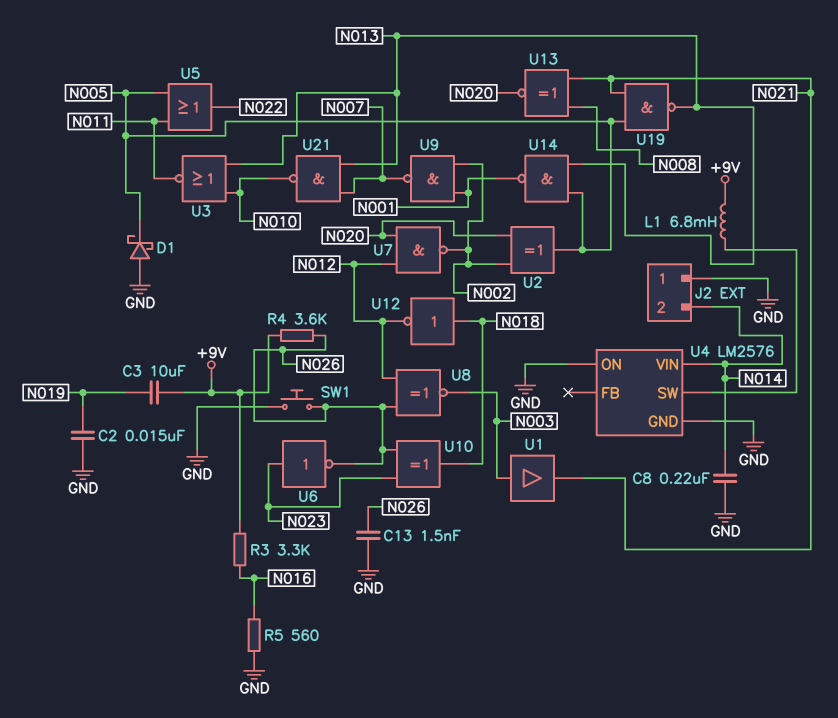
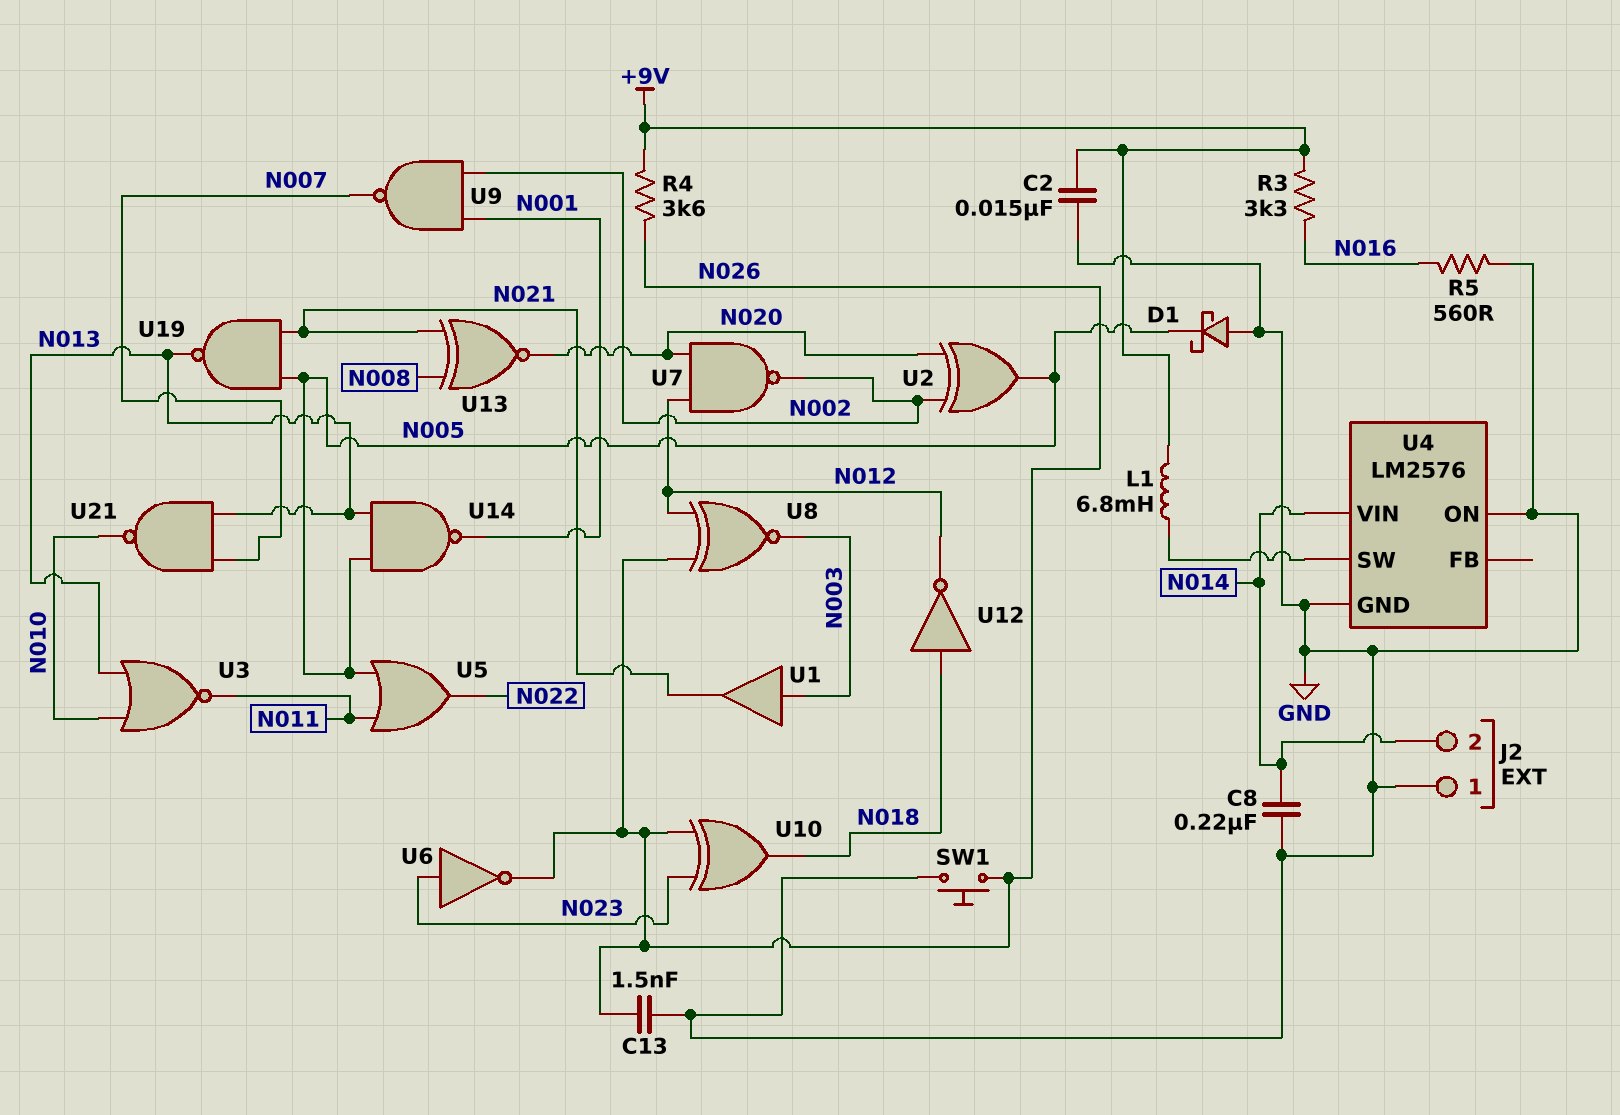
C2: 15nF (GND, N019) -> 15nF (+9V, GND)
C3: 10uF (+9V, N019) -> none

